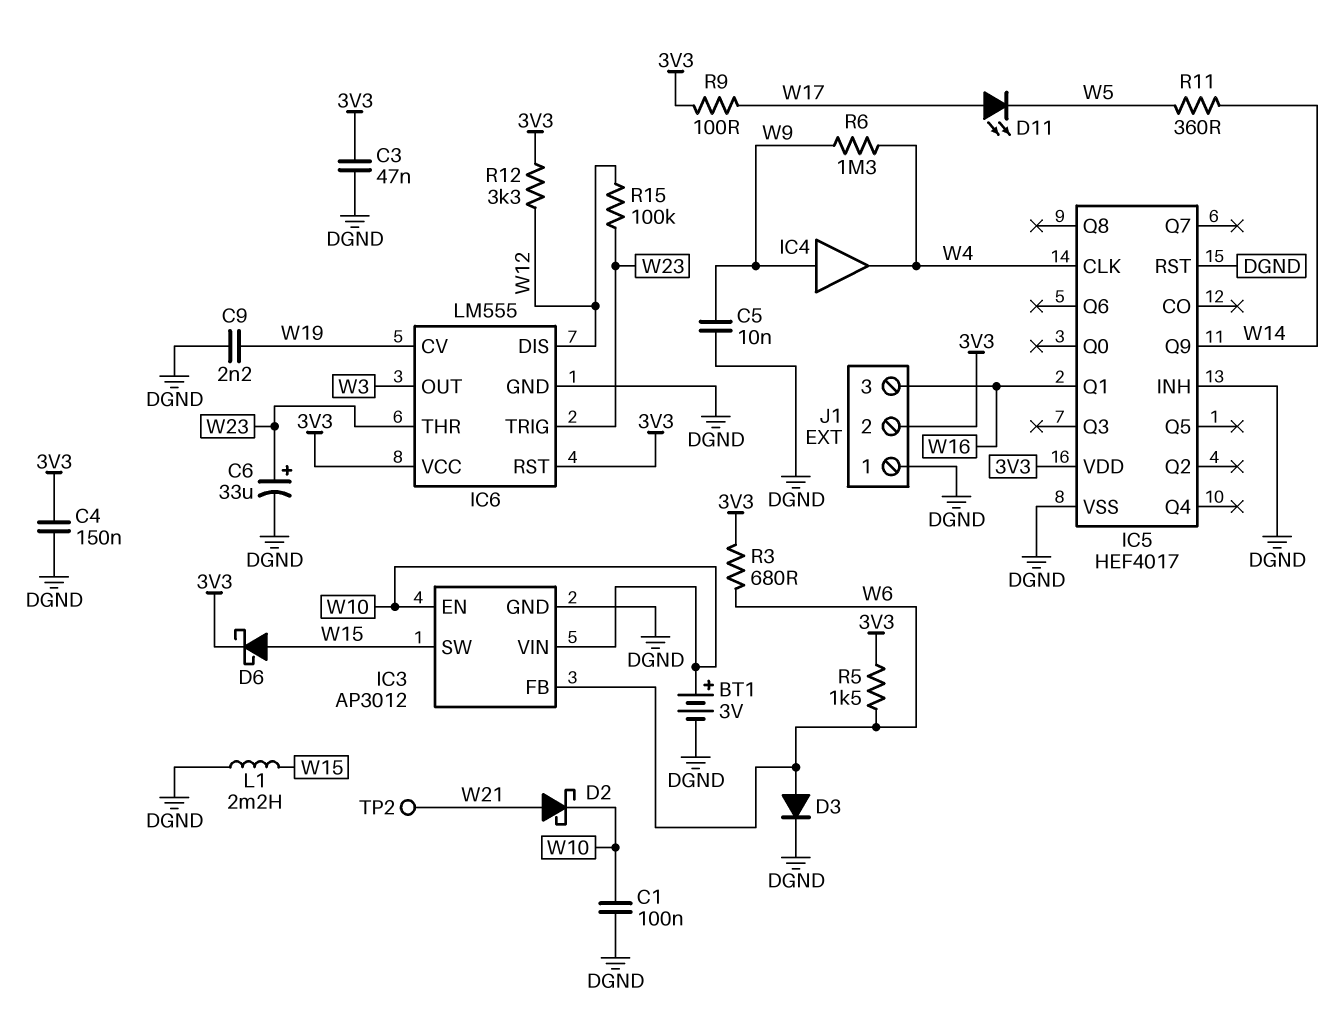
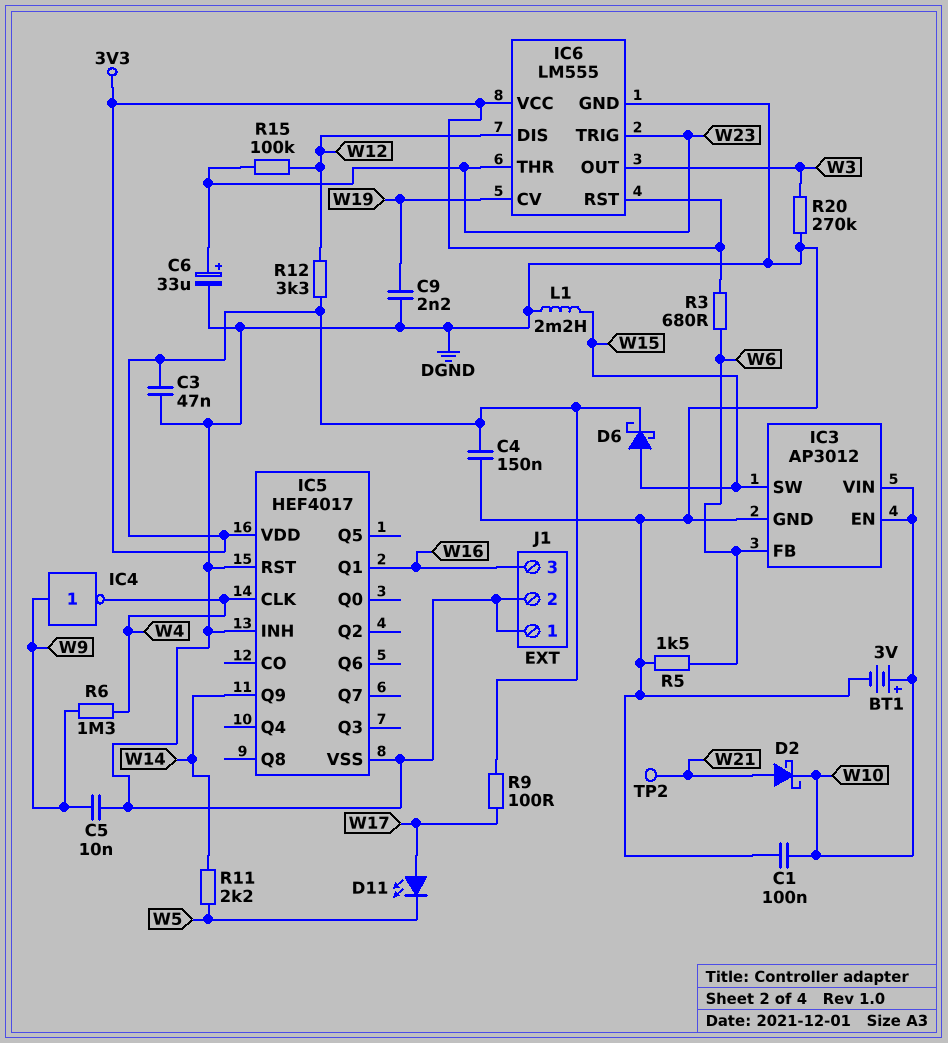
D3: diode (A W6, K DGND) -> none
IC4: buffer (in W9, out W4) -> NOT (in W9, out W4)
J1 pin 2: 3V3 -> DGND
R5: 1.5k (3V3, W6) -> 1.5k (DGND, W6)
R11: 360 (W5, W14) -> 2.2k (W5, W14)
R20: none -> 270k (DGND, W3)

